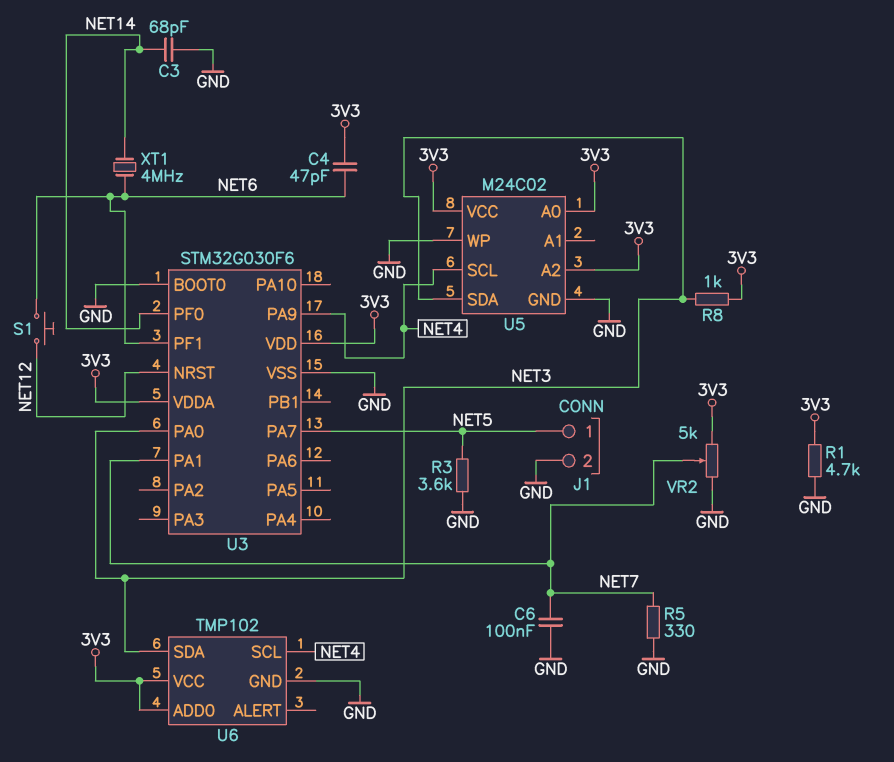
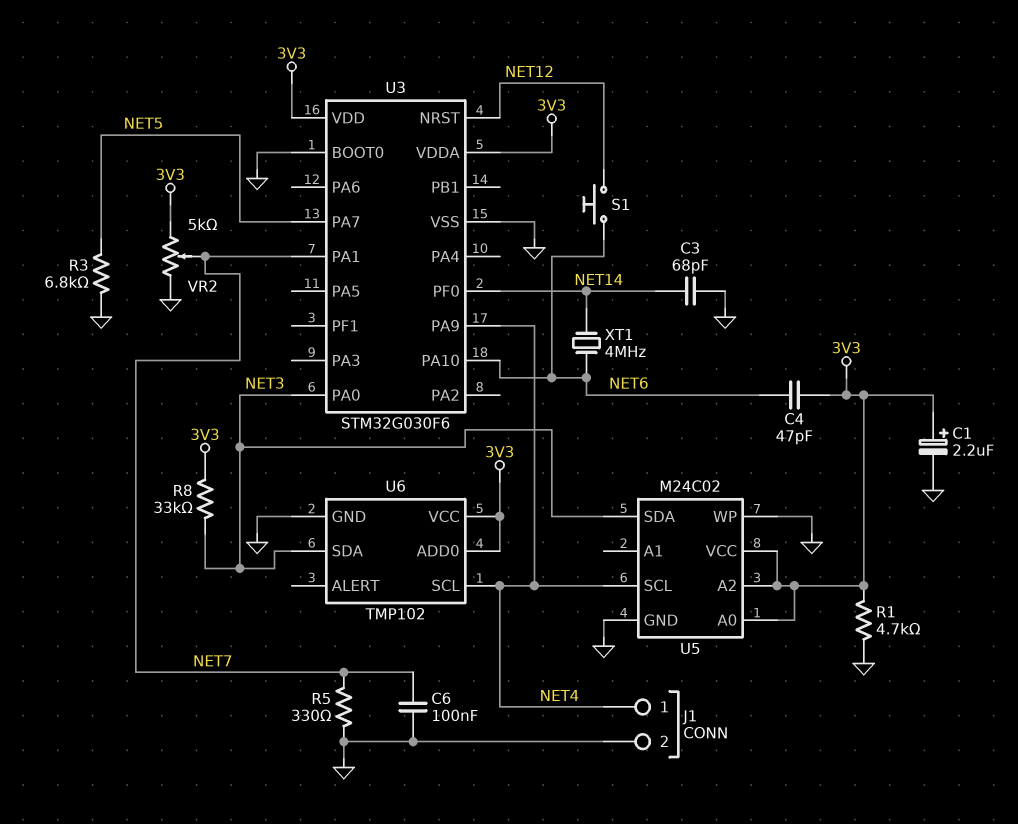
C1: none -> 2.2uF (plus 3V3, minus GND)
J1 pin 1: NET5 -> NET4
R3: 3.6k (GND, NET5) -> 6.8k (GND, NET5)
R8: 1k (3V3, NET3) -> 33k (3V3, NET3)
U3 pin PA10: none -> NET6
U3 pin PF1: NET6 -> none

